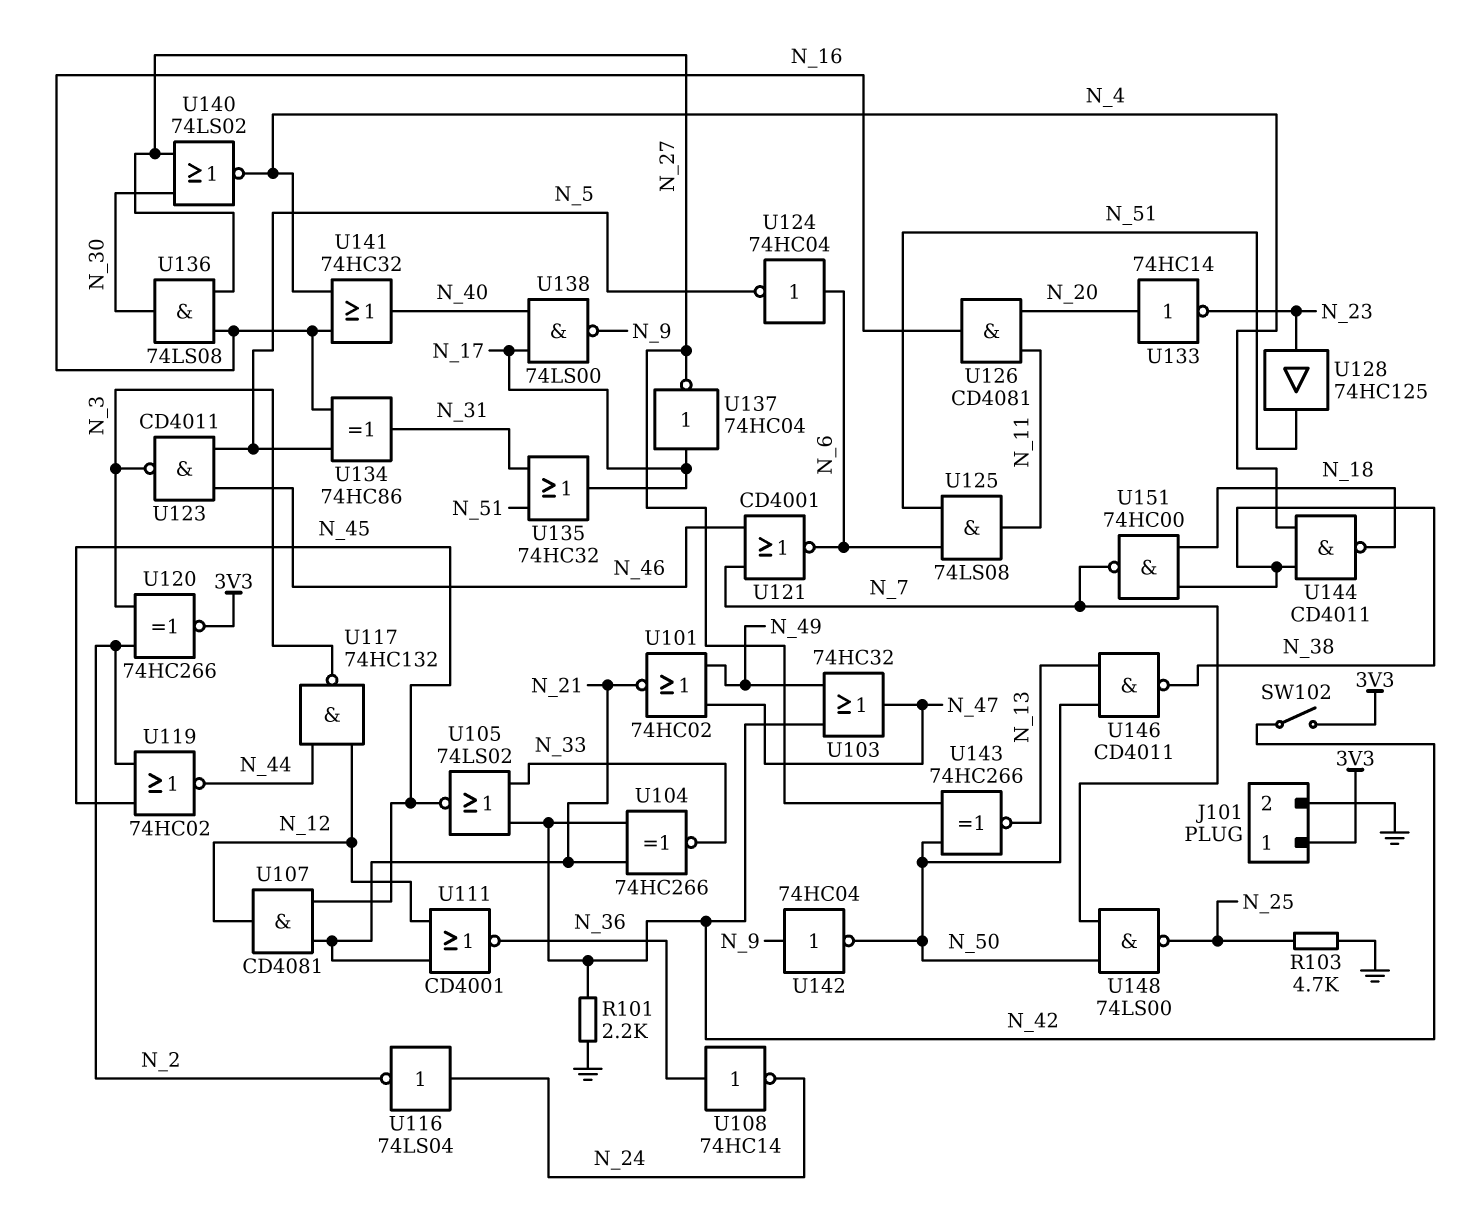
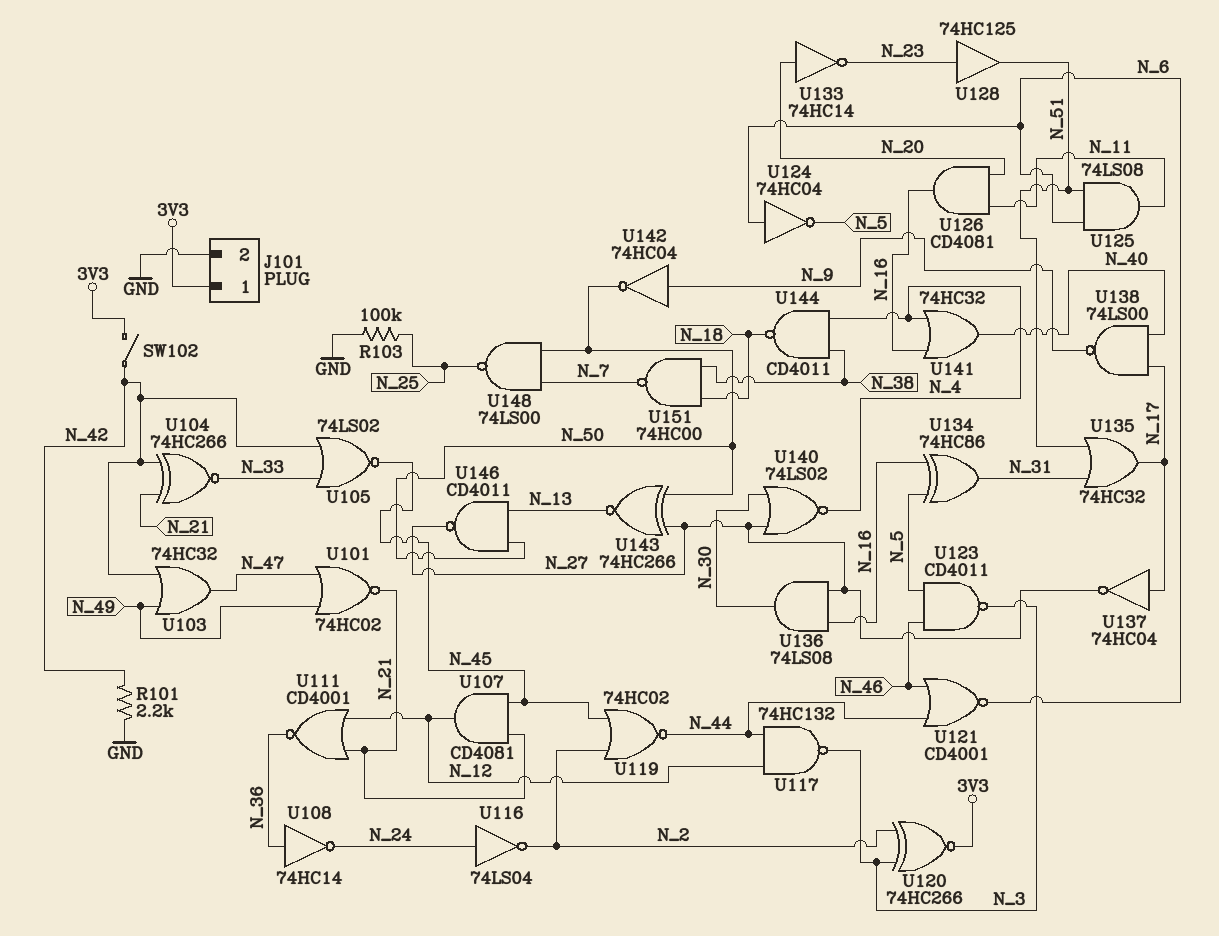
R103: 4.7k (GND, N_25) -> 100k (GND, N_25)
U121: NOR CD4001 (in N_7, in N_46, out N_6) -> NOR CD4001 (in N_44, in N_46, out N_6)
U146: NAND CD4011 (in N_13, in N_50, out N_38) -> NAND CD4011 (in N_13, in N_50, out N_27)

